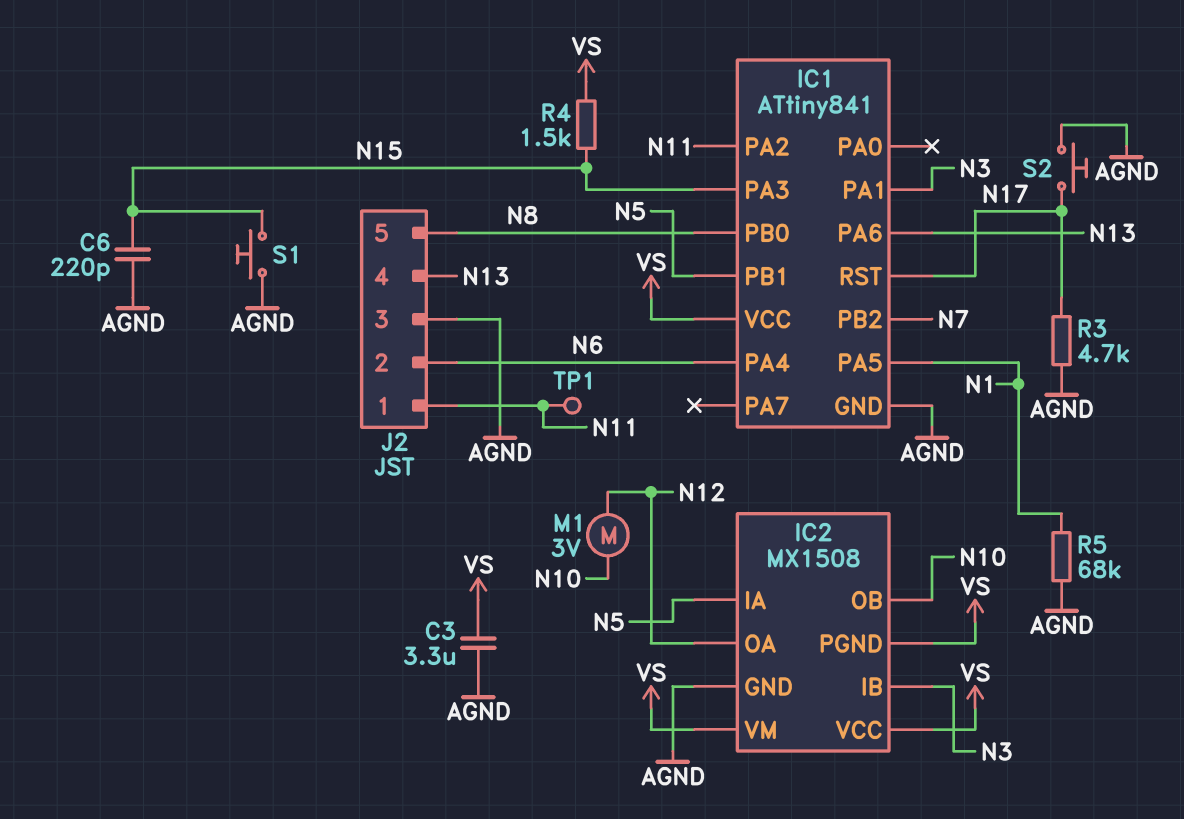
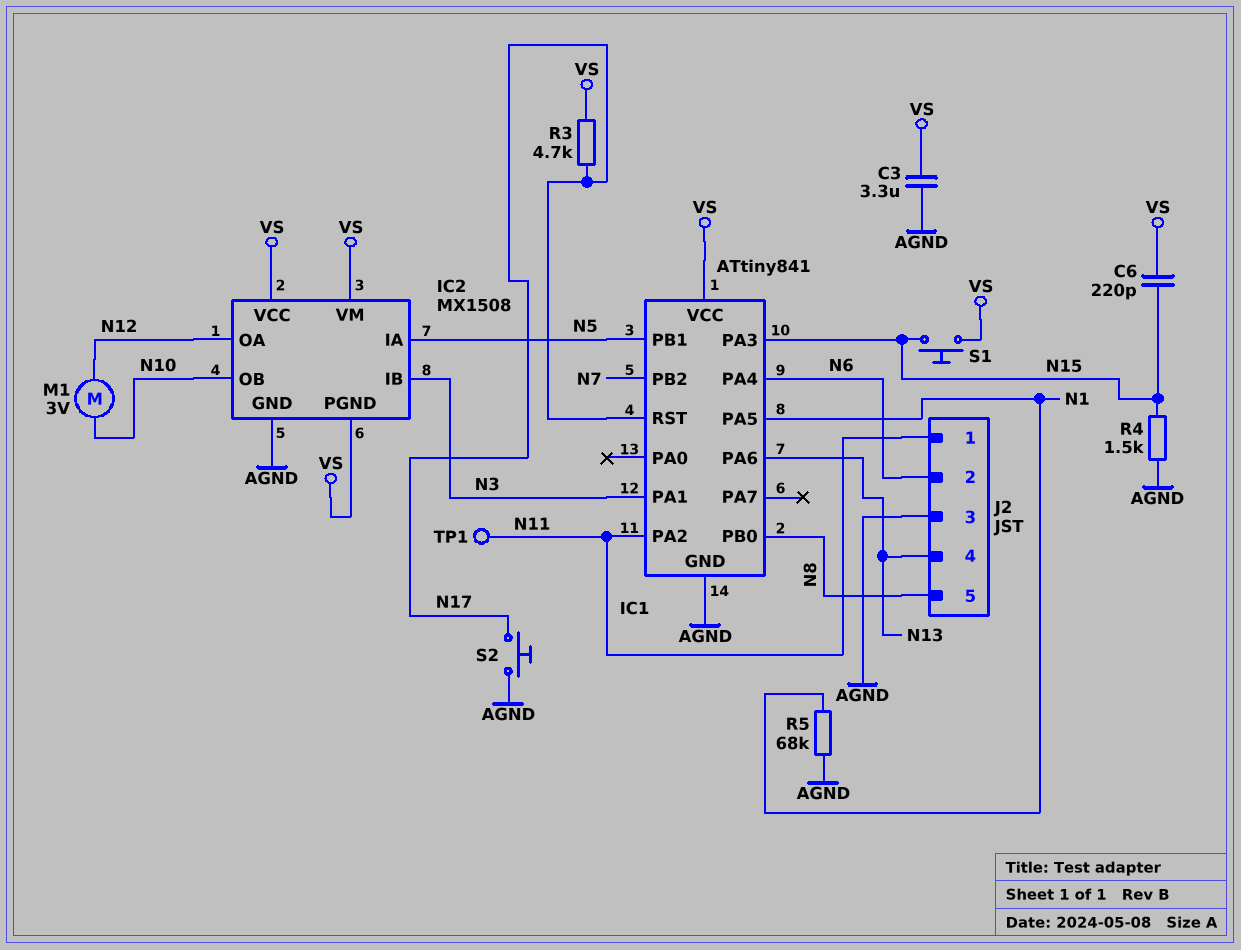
C6: 220pF (AGND, N15) -> 220pF (N15, VS)
R3: 4.7k (AGND, N17) -> 4.7k (N17, VS)
R4: 1.5k (N15, VS) -> 1.5k (AGND, N15)
S1: button (AGND, N15) -> button (N15, VS)

